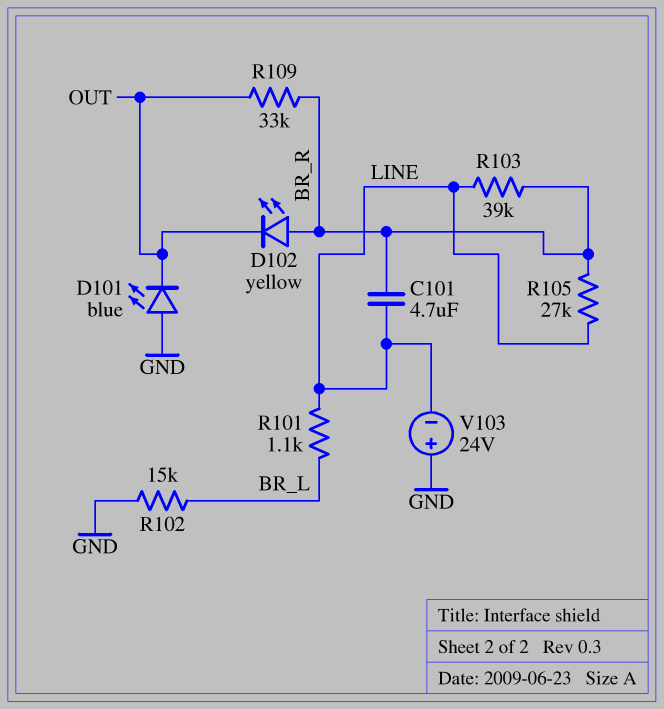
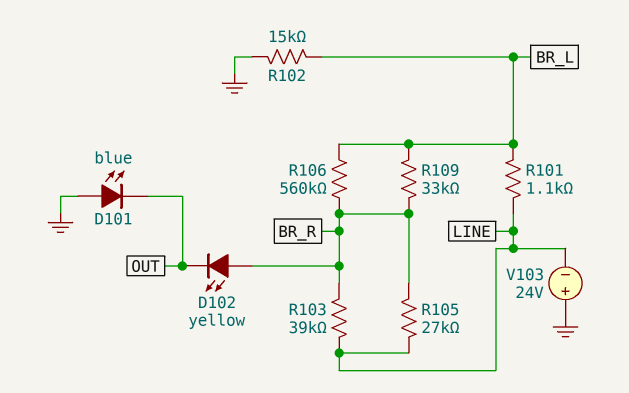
C101: 4.7uF (BR_R, LINE) -> none
R106: none -> 560k (BR_L, BR_R)
R109: 33k (BR_R, OUT) -> 33k (BR_L, BR_R)

